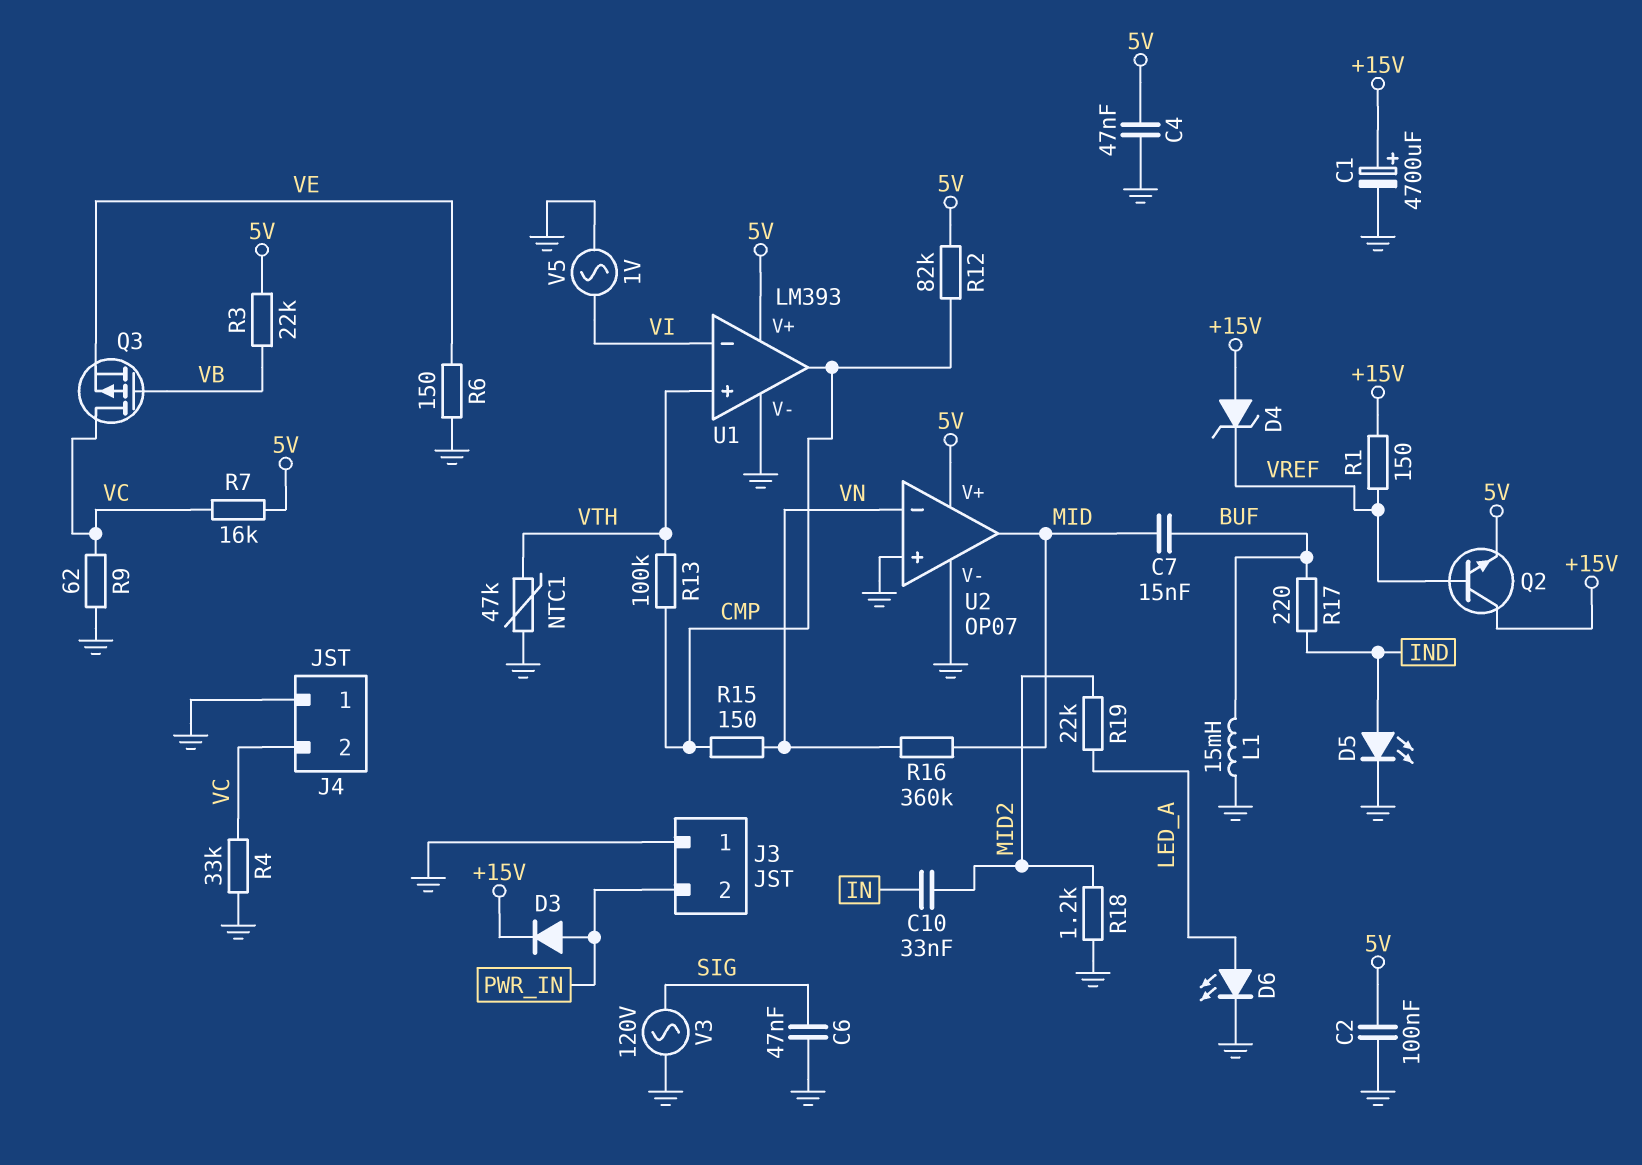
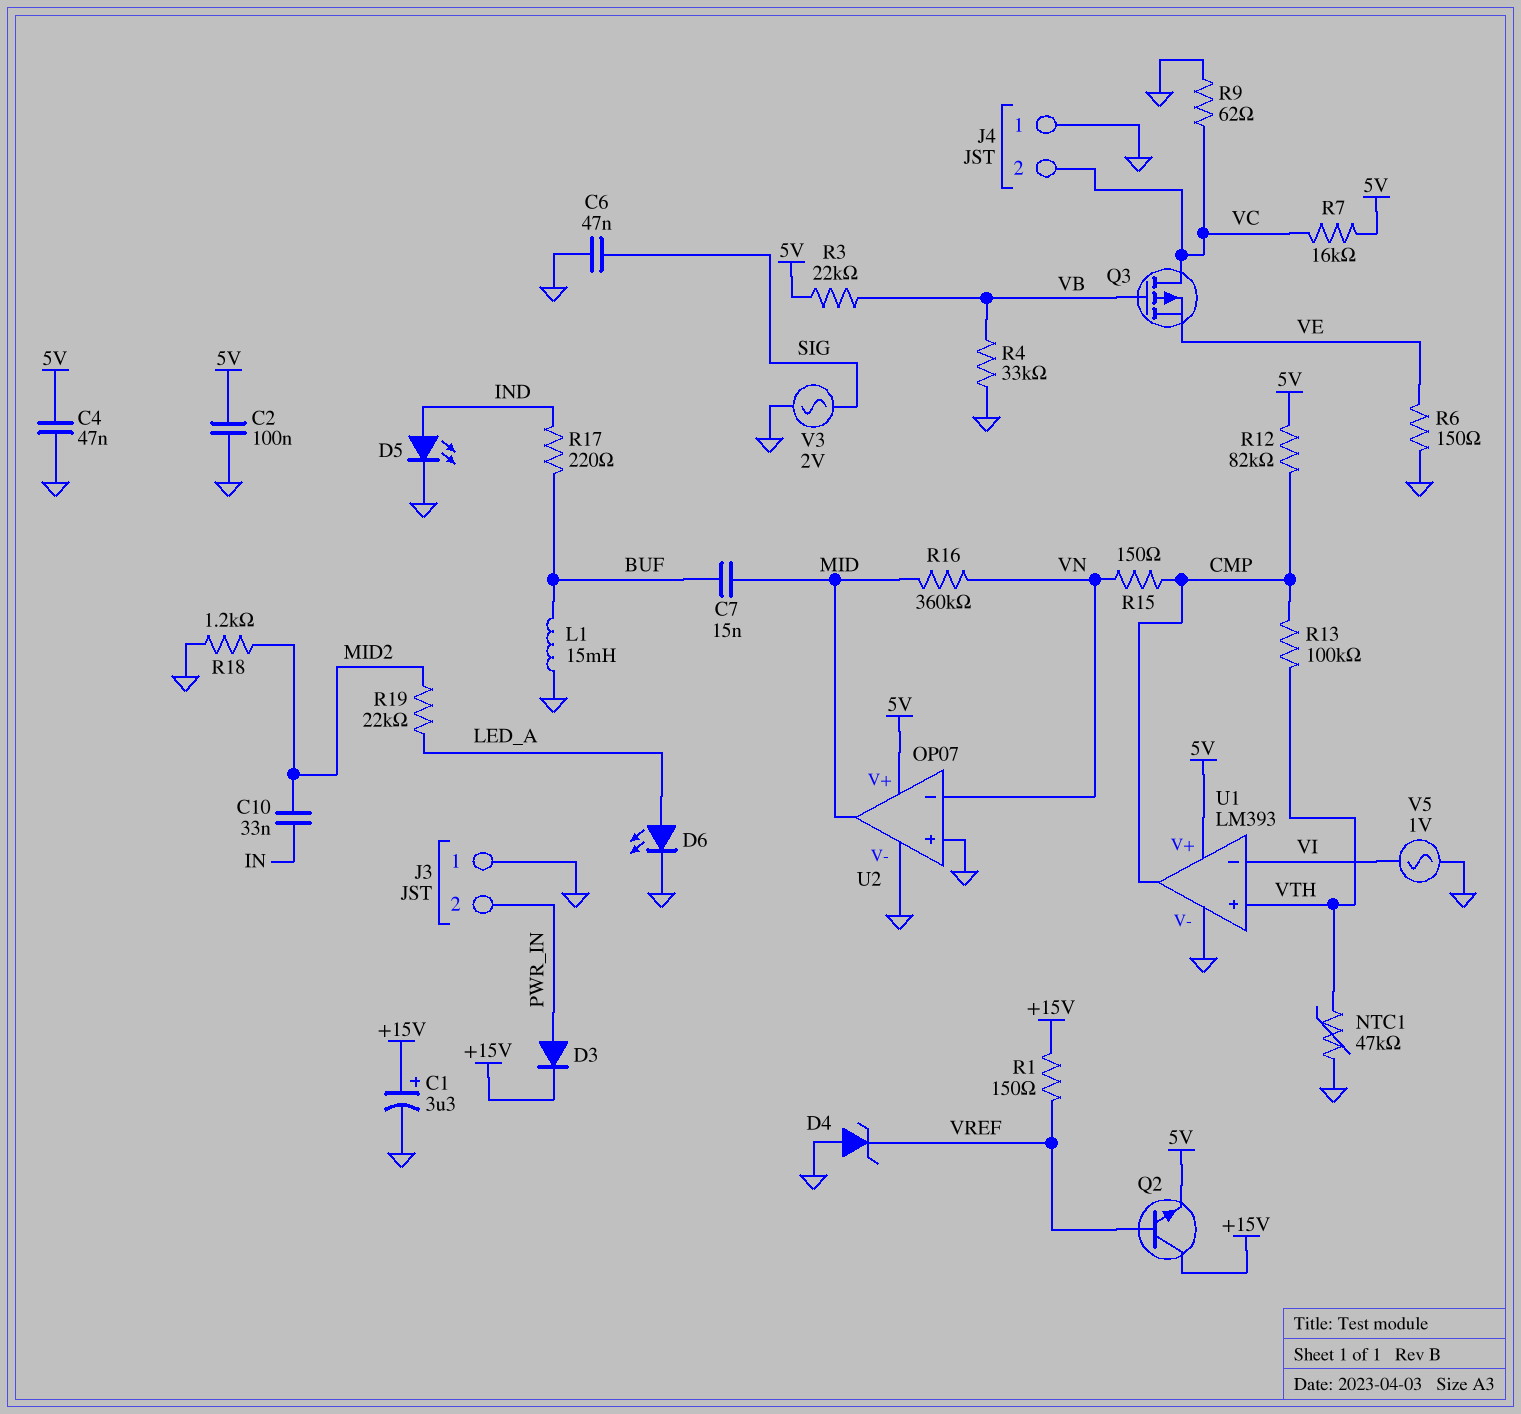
C1: 4700uF (plus +15V, minus GND) -> 3.3uF (plus +15V, minus GND)
D4: zener (A +15V, K VREF) -> zener (A GND, K VREF)
R4: 33k (GND, VC) -> 33k (GND, VB)
V3: AC 120V (GND, SIG) -> AC 2V (GND, SIG)

